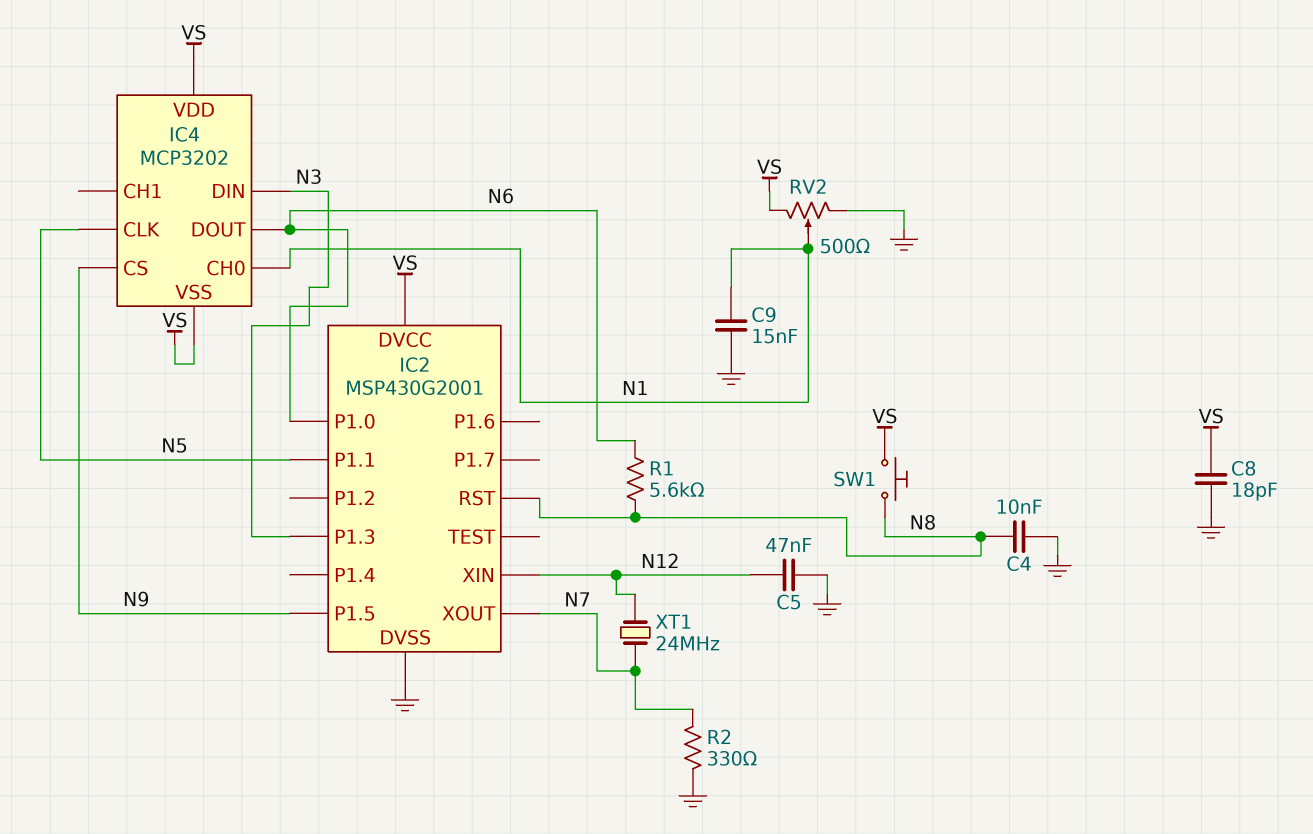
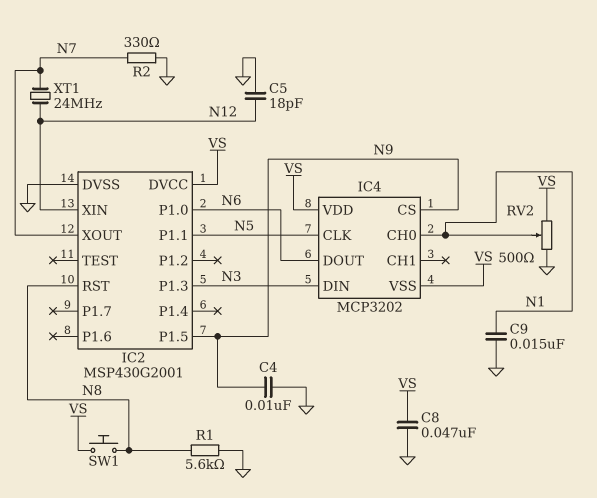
C4: 10nF (GND, N8) -> 10nF (GND, N9)
C5: 47nF (GND, N12) -> 18pF (GND, N12)
C8: 18pF (GND, VS) -> 47nF (GND, VS)
R1: 5.6k (N6, N8) -> 5.6k (GND, N8)

